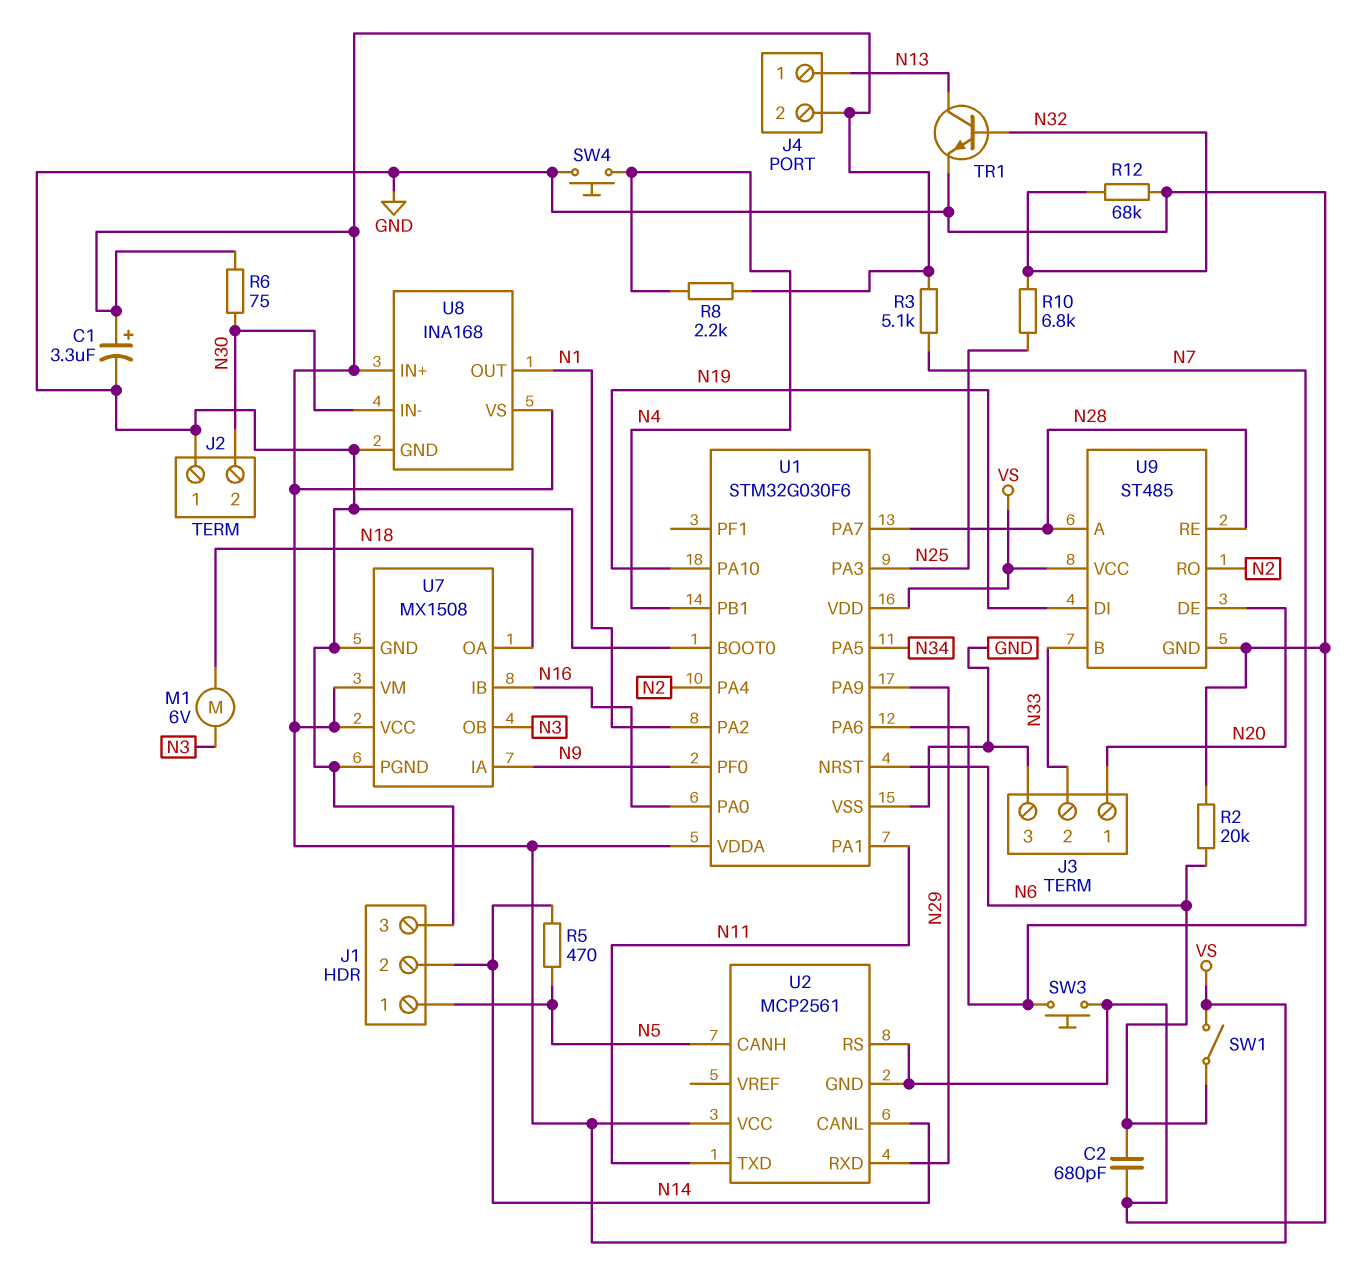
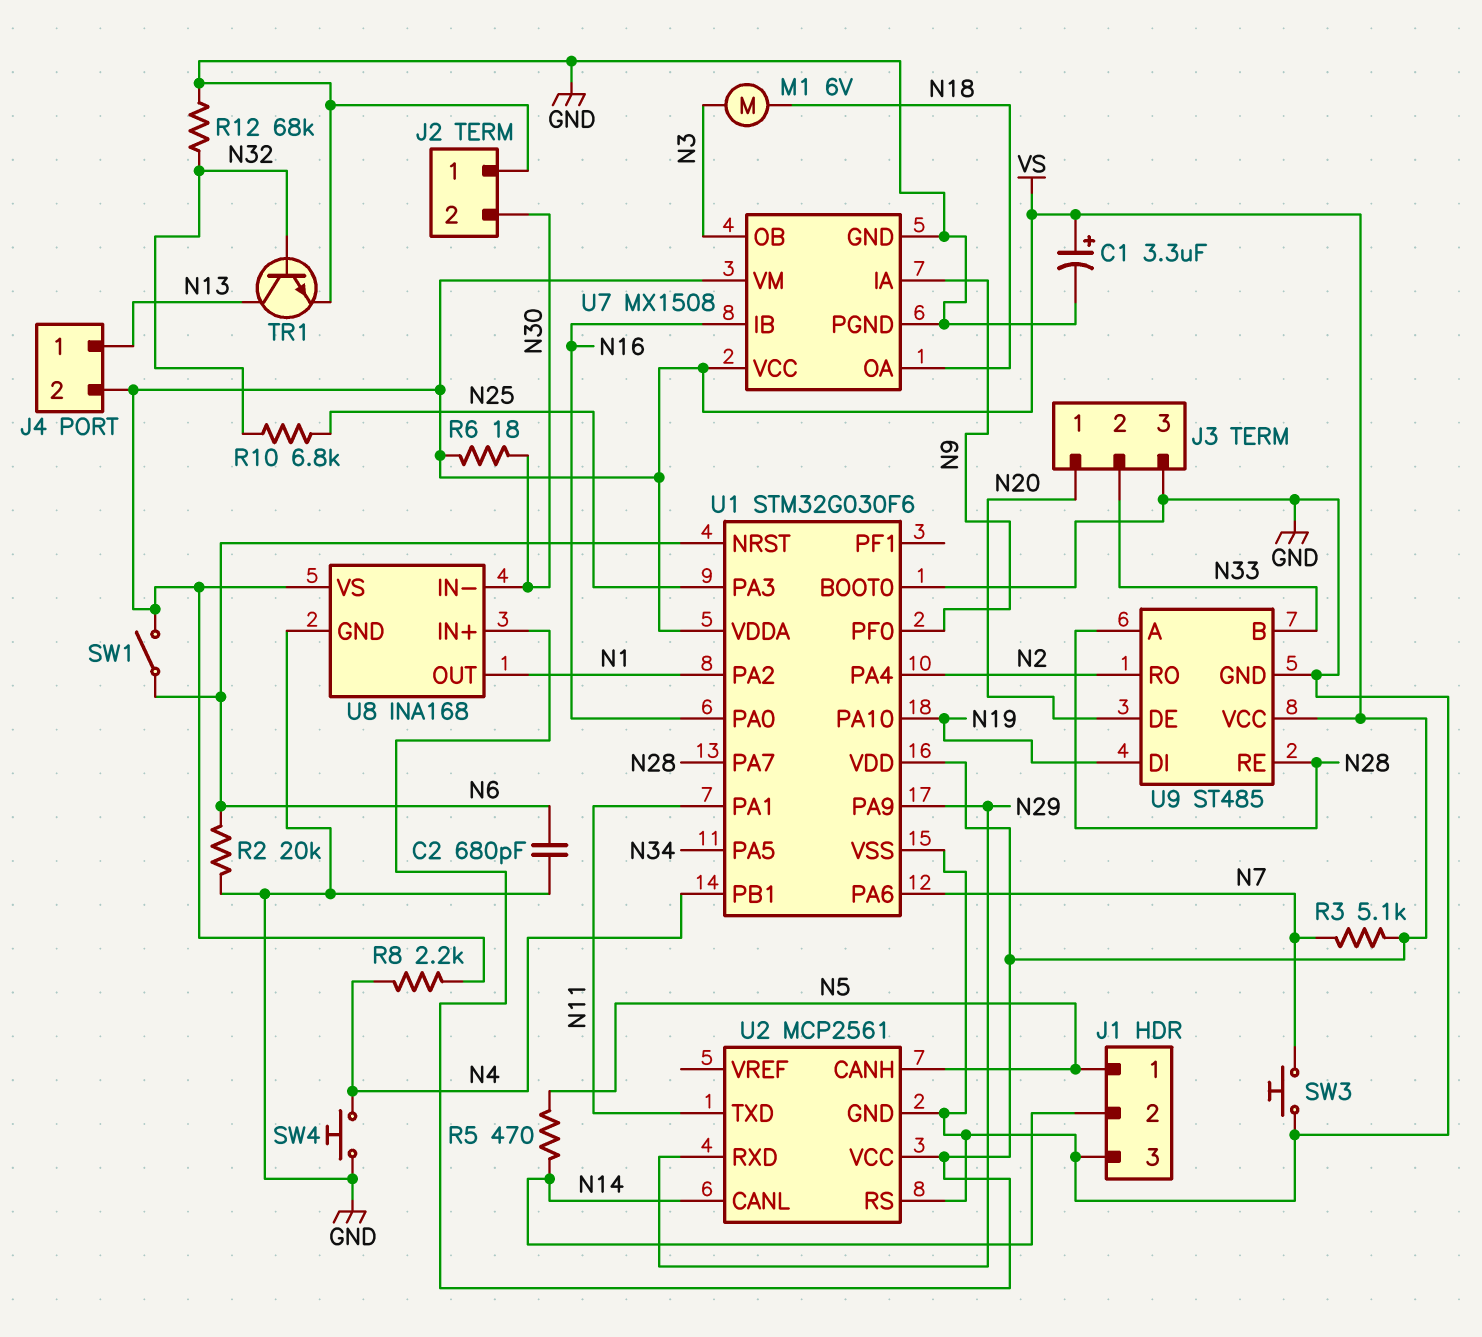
R6: 75 (N30, VS) -> 18 (N30, VS)

